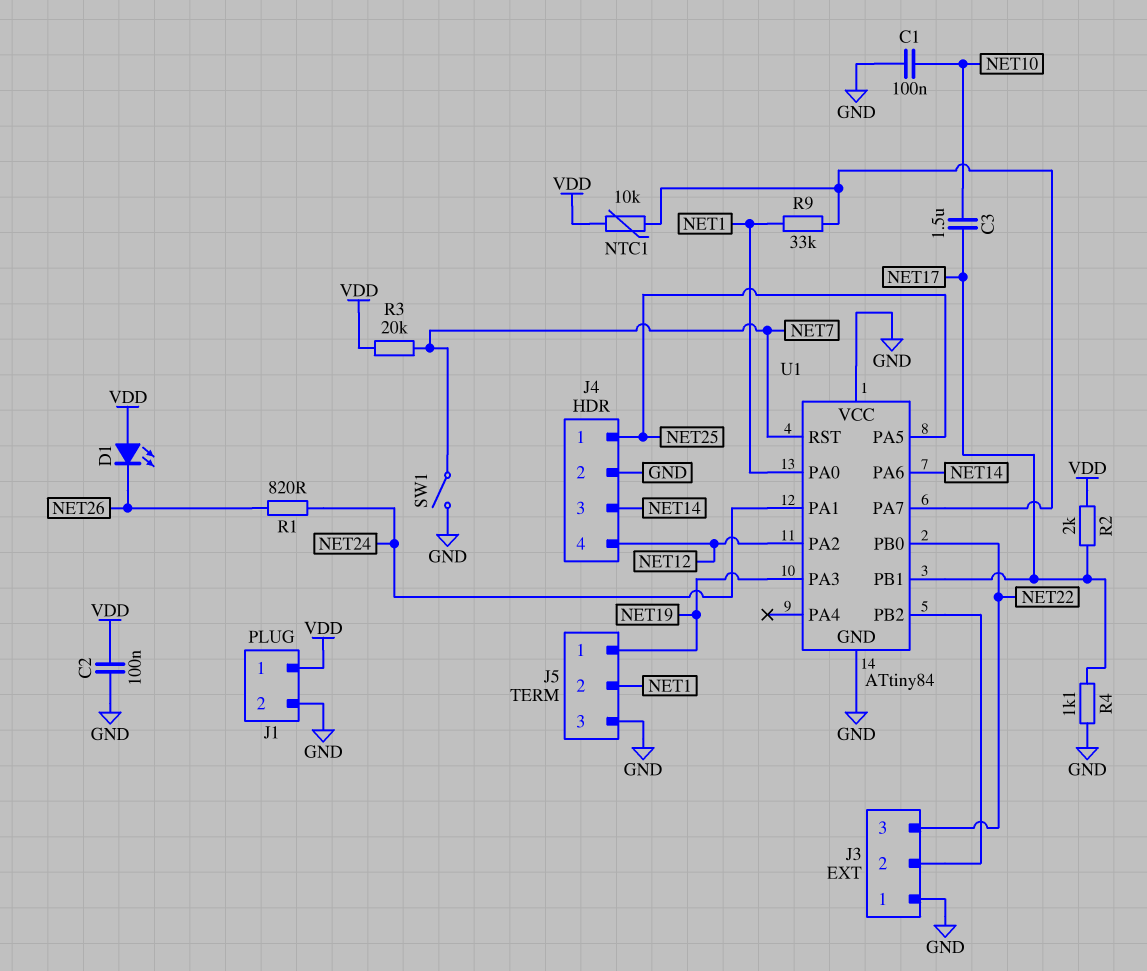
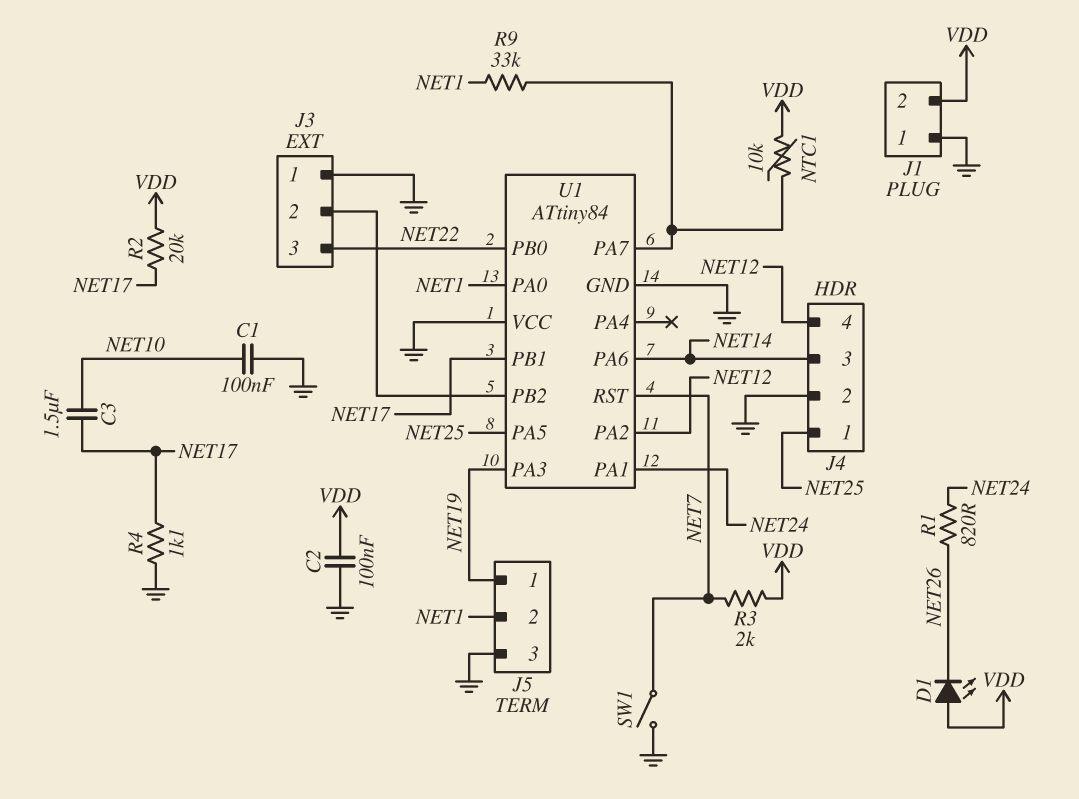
J1 pin 1: VDD -> GND
J1 pin 2: GND -> VDD
R2: 2k (NET17, VDD) -> 20k (NET17, VDD)
R3: 20k (NET7, VDD) -> 2k (NET7, VDD)

